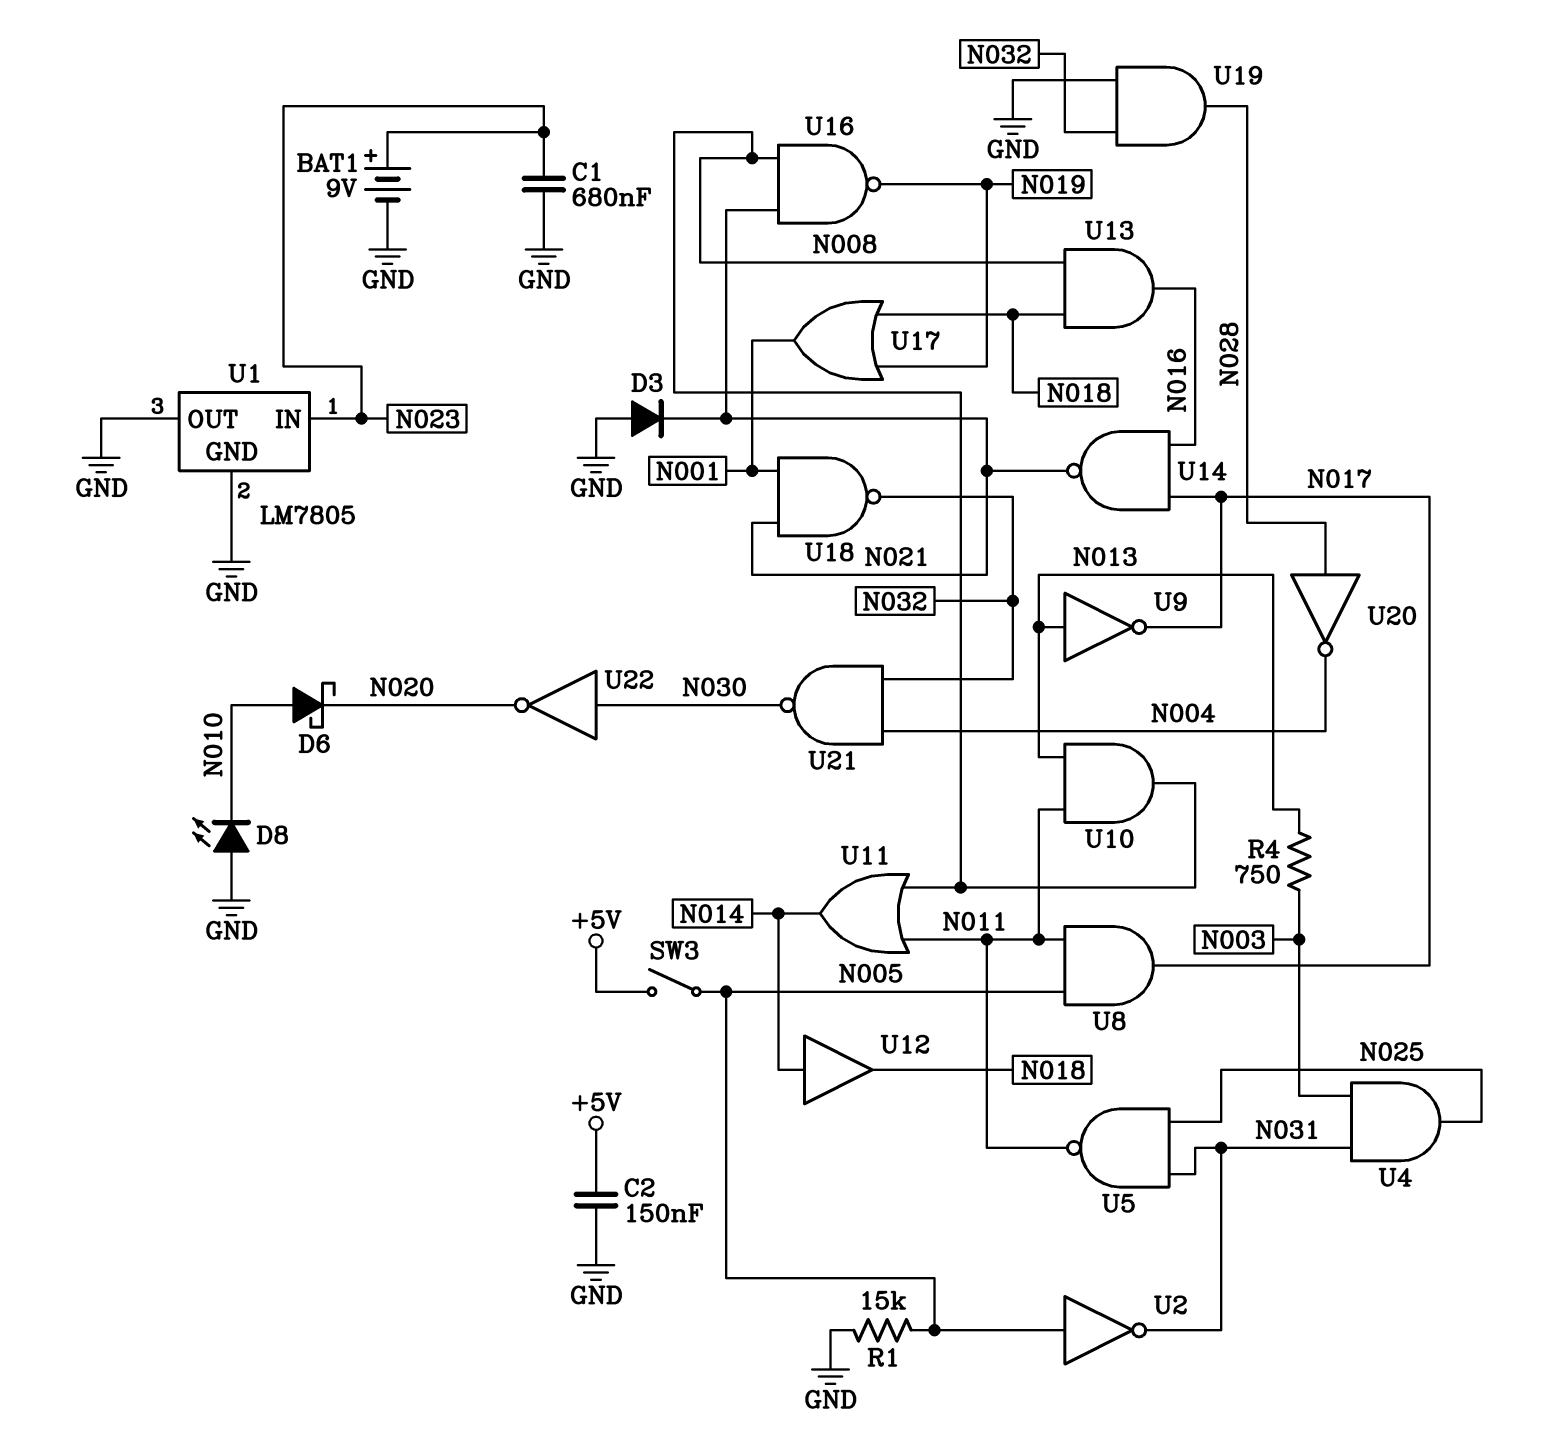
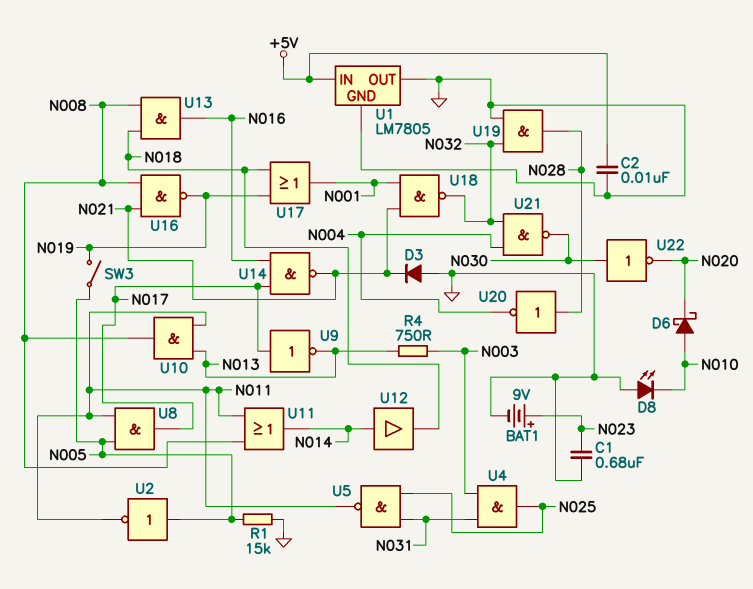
C2: 150nF (+5V, GND) -> 10nF (+5V, GND)
SW3: switch (+5V, N005) -> switch (N005, N019)
U1 pin IN: N023 -> +5V
U2: NOT (in N005, out N031) -> NOT (in N005, out N011)
U9: NOT (in N013, out N017) -> NOT (in N017, out N013)

